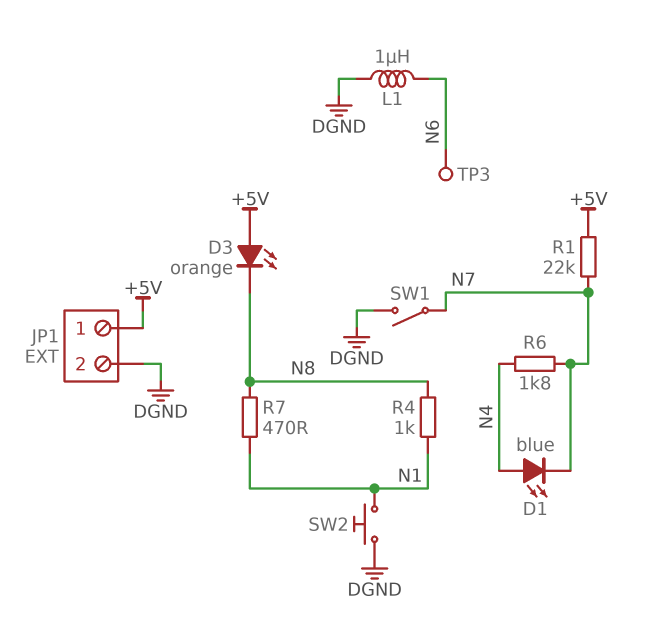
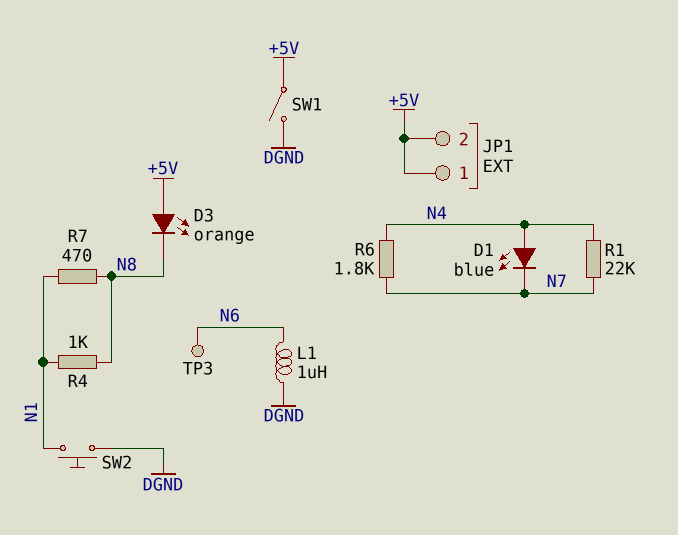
JP1 pin 2: DGND -> +5V
R1: 22k (+5V, N7) -> 22k (N4, N7)
SW1: switch (DGND, N7) -> switch (+5V, DGND)

